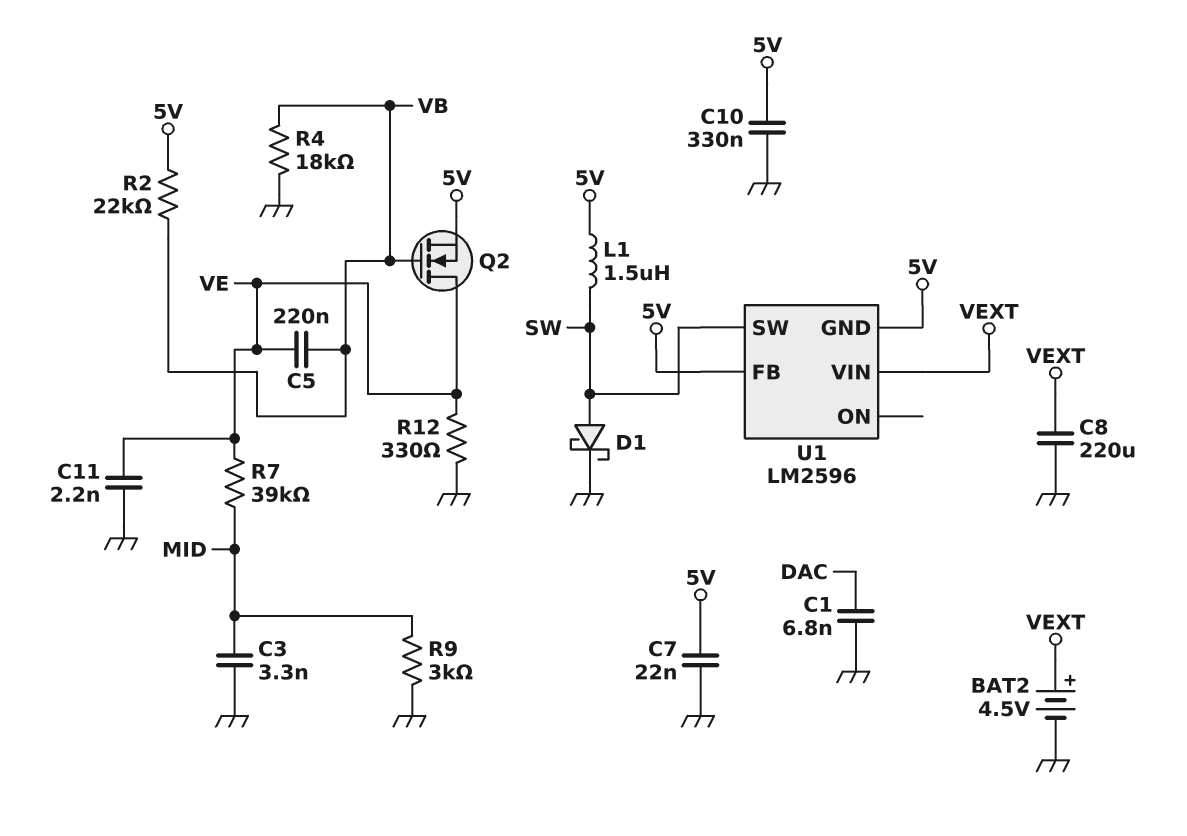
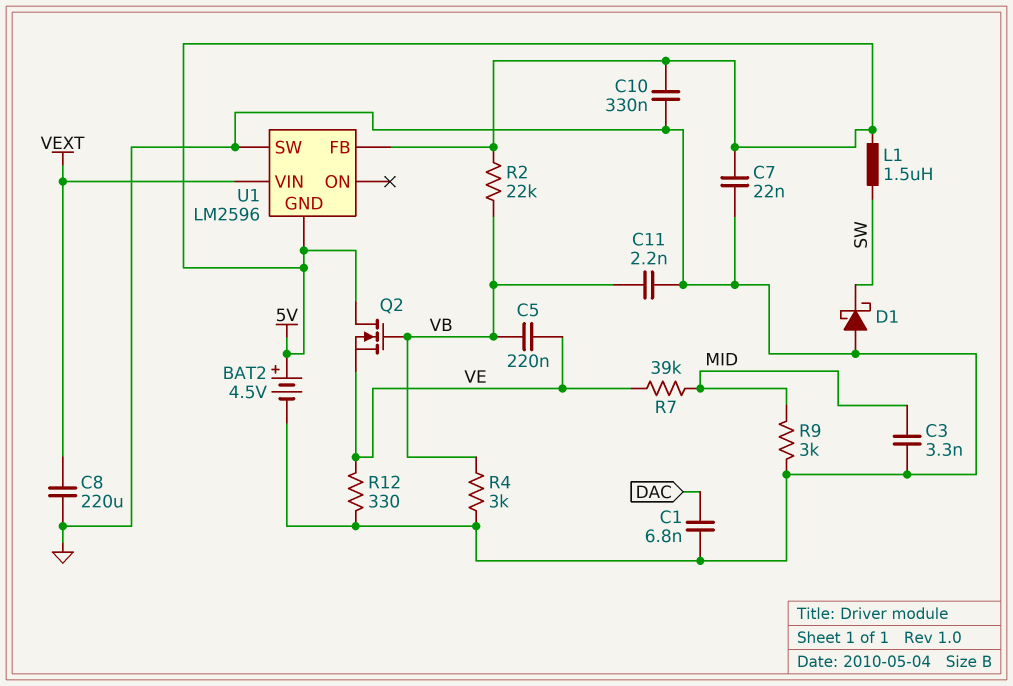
BAT2: 4.5V (plus VEXT, minus GND) -> 4.5V (plus 5V, minus GND)
C11: 2.2nF (GND, VE) -> 2.2nF (GND, VB)
D1: schottky (A SW, K GND) -> schottky (A GND, K SW)
Q2: NMOS (G VB, D VE, S 5V) -> NMOS (G VB, D 5V, S VE)
R4: 18k (GND, VB) -> 3k (GND, VB)
U1 pin SW: SW -> GND

